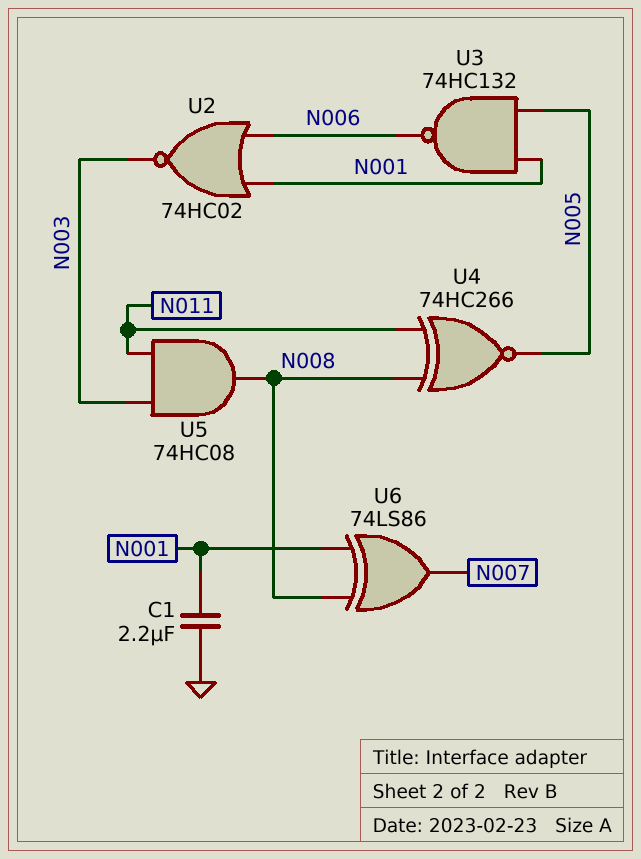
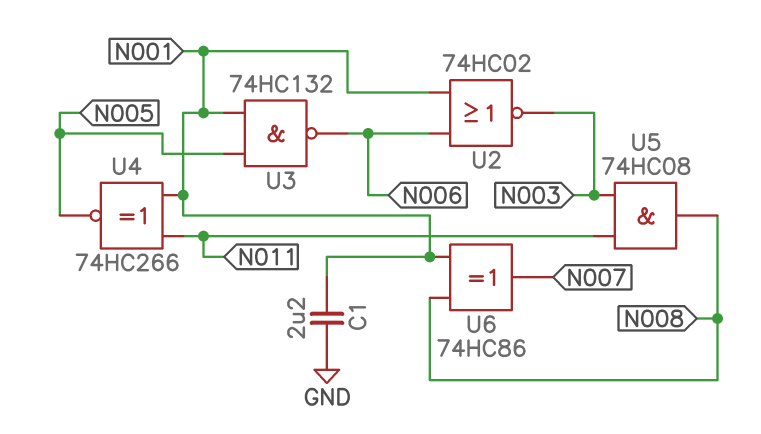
U4: XNOR 74HC266 (in N008, in N011, out N005) -> XNOR 74HC266 (in N001, in N011, out N005)
U6: XOR 74LS86 (in N001, in N008, out N007) -> XOR 74HC86 (in N001, in N008, out N007)

